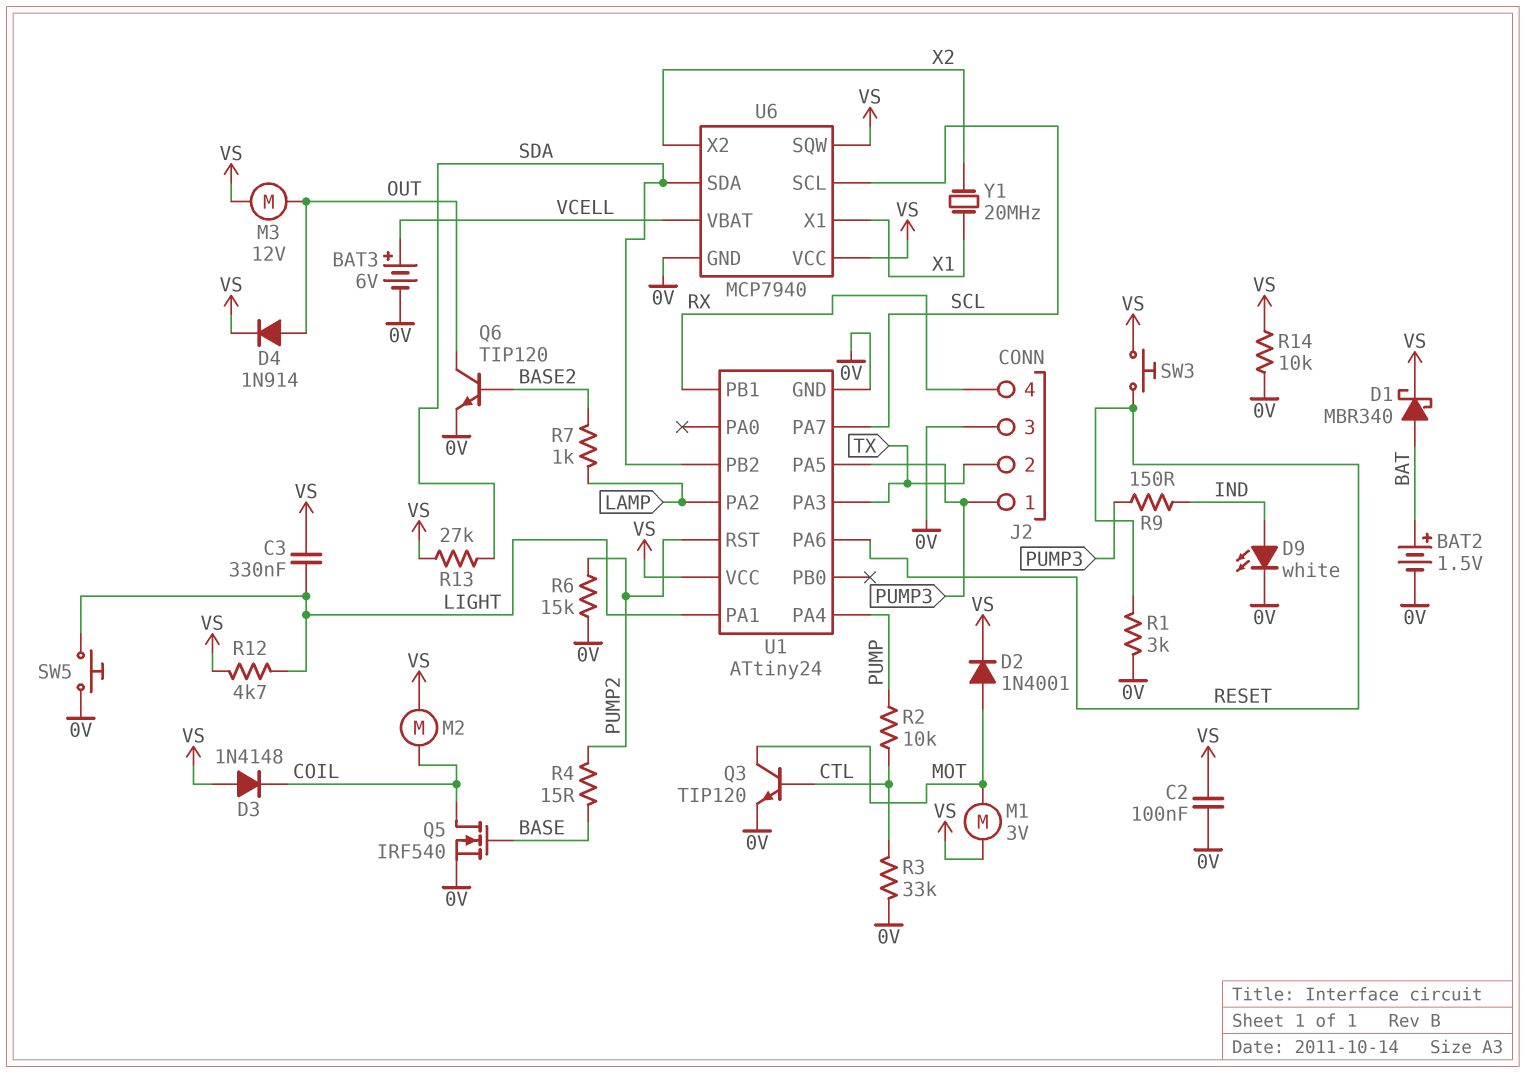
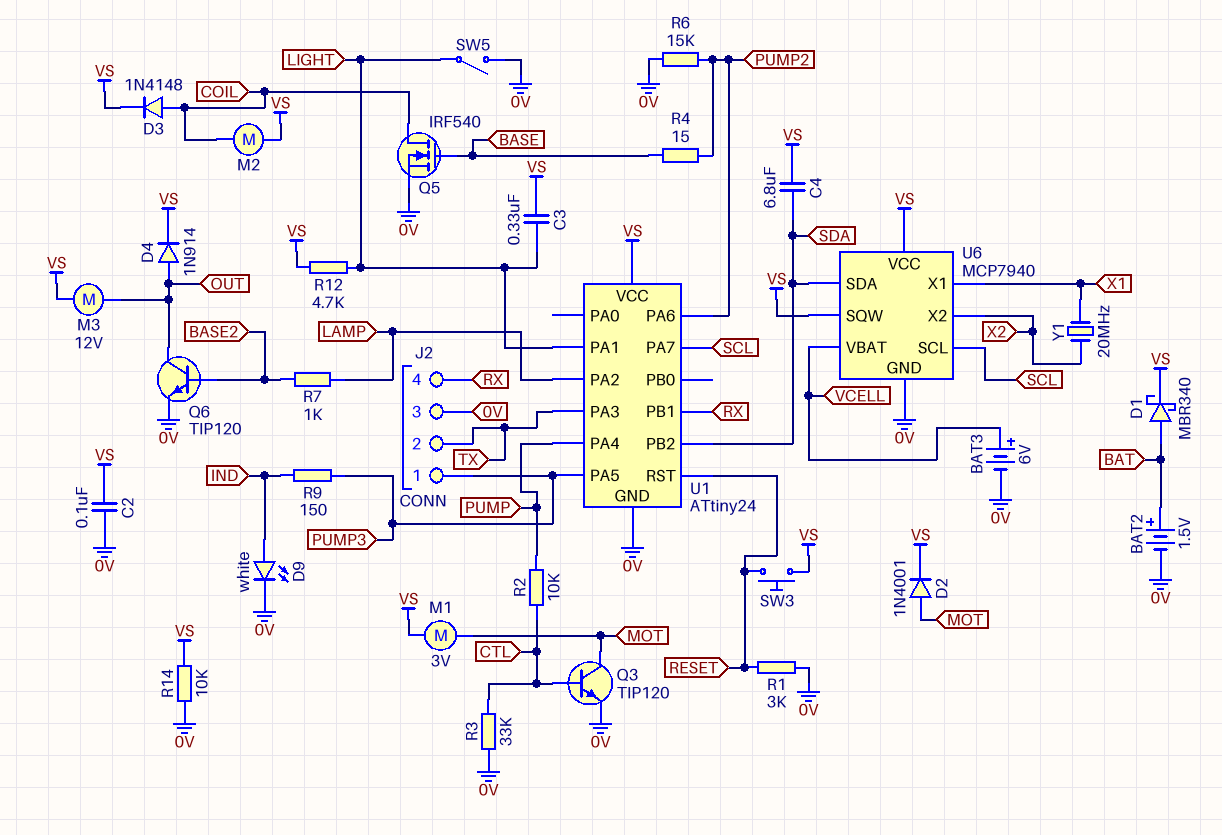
C4: none -> 6.8uF (SDA, VS)
D3: diode 1N4148 (A VS, K COIL) -> diode 1N4148 (A COIL, K VS)
R13: 27k (SDA, VS) -> none
SW5: button (0V, LIGHT) -> switch (0V, LIGHT)
U1 pin PA6: RESET -> PUMP2
U1 pin RST: PUMP2 -> RESET

